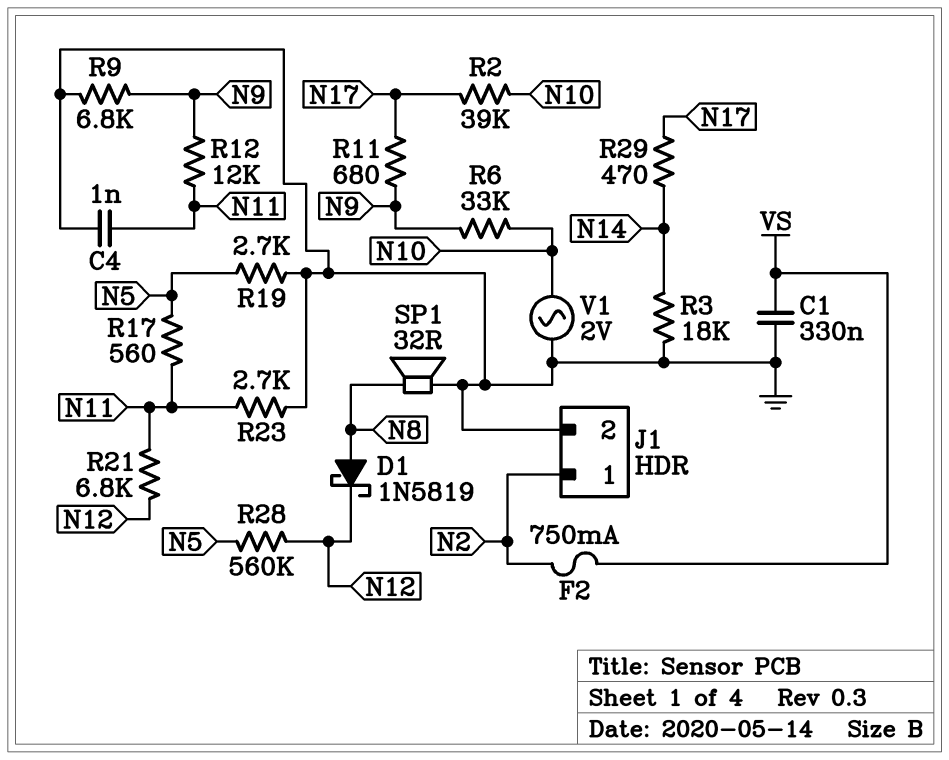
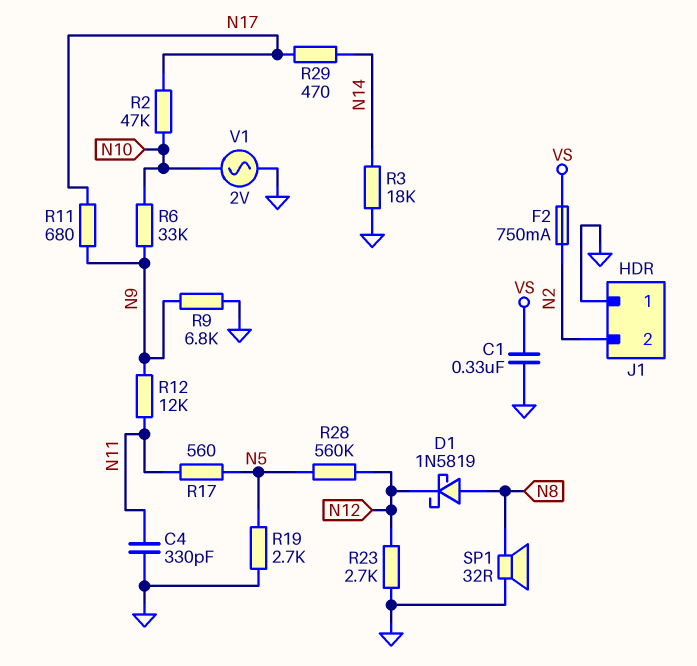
C4: 1nF (GND, N11) -> 330pF (GND, N11)
J1 pin 1: N2 -> GND
J1 pin 2: GND -> N2
R2: 39k (N10, N17) -> 47k (N10, N17)
R21: 6.8k (N11, N12) -> none
R23: 2.7k (GND, N11) -> 2.7k (GND, N12)

